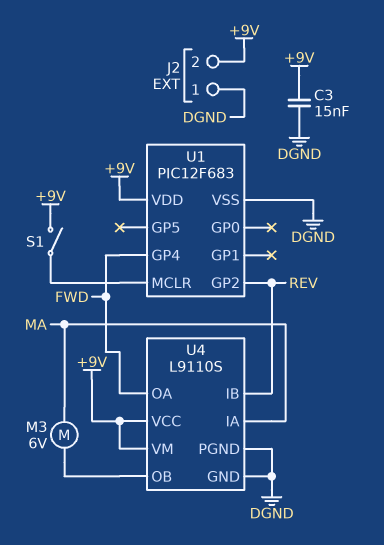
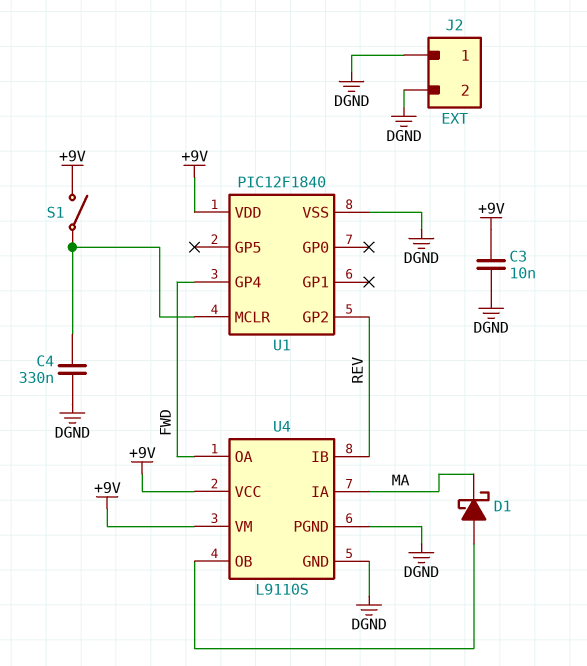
C3: 15nF (+9V, DGND) -> 10nF (+9V, DGND)
C4: none -> 330nF (DGND, U1/MCLR)
D1: none -> schottky (A U4/OB, K MA)
J2 pin 2: +9V -> DGND
M3: motor 6V (MA, U4/OB) -> none
U1: PIC12F683 -> PIC12F1840

